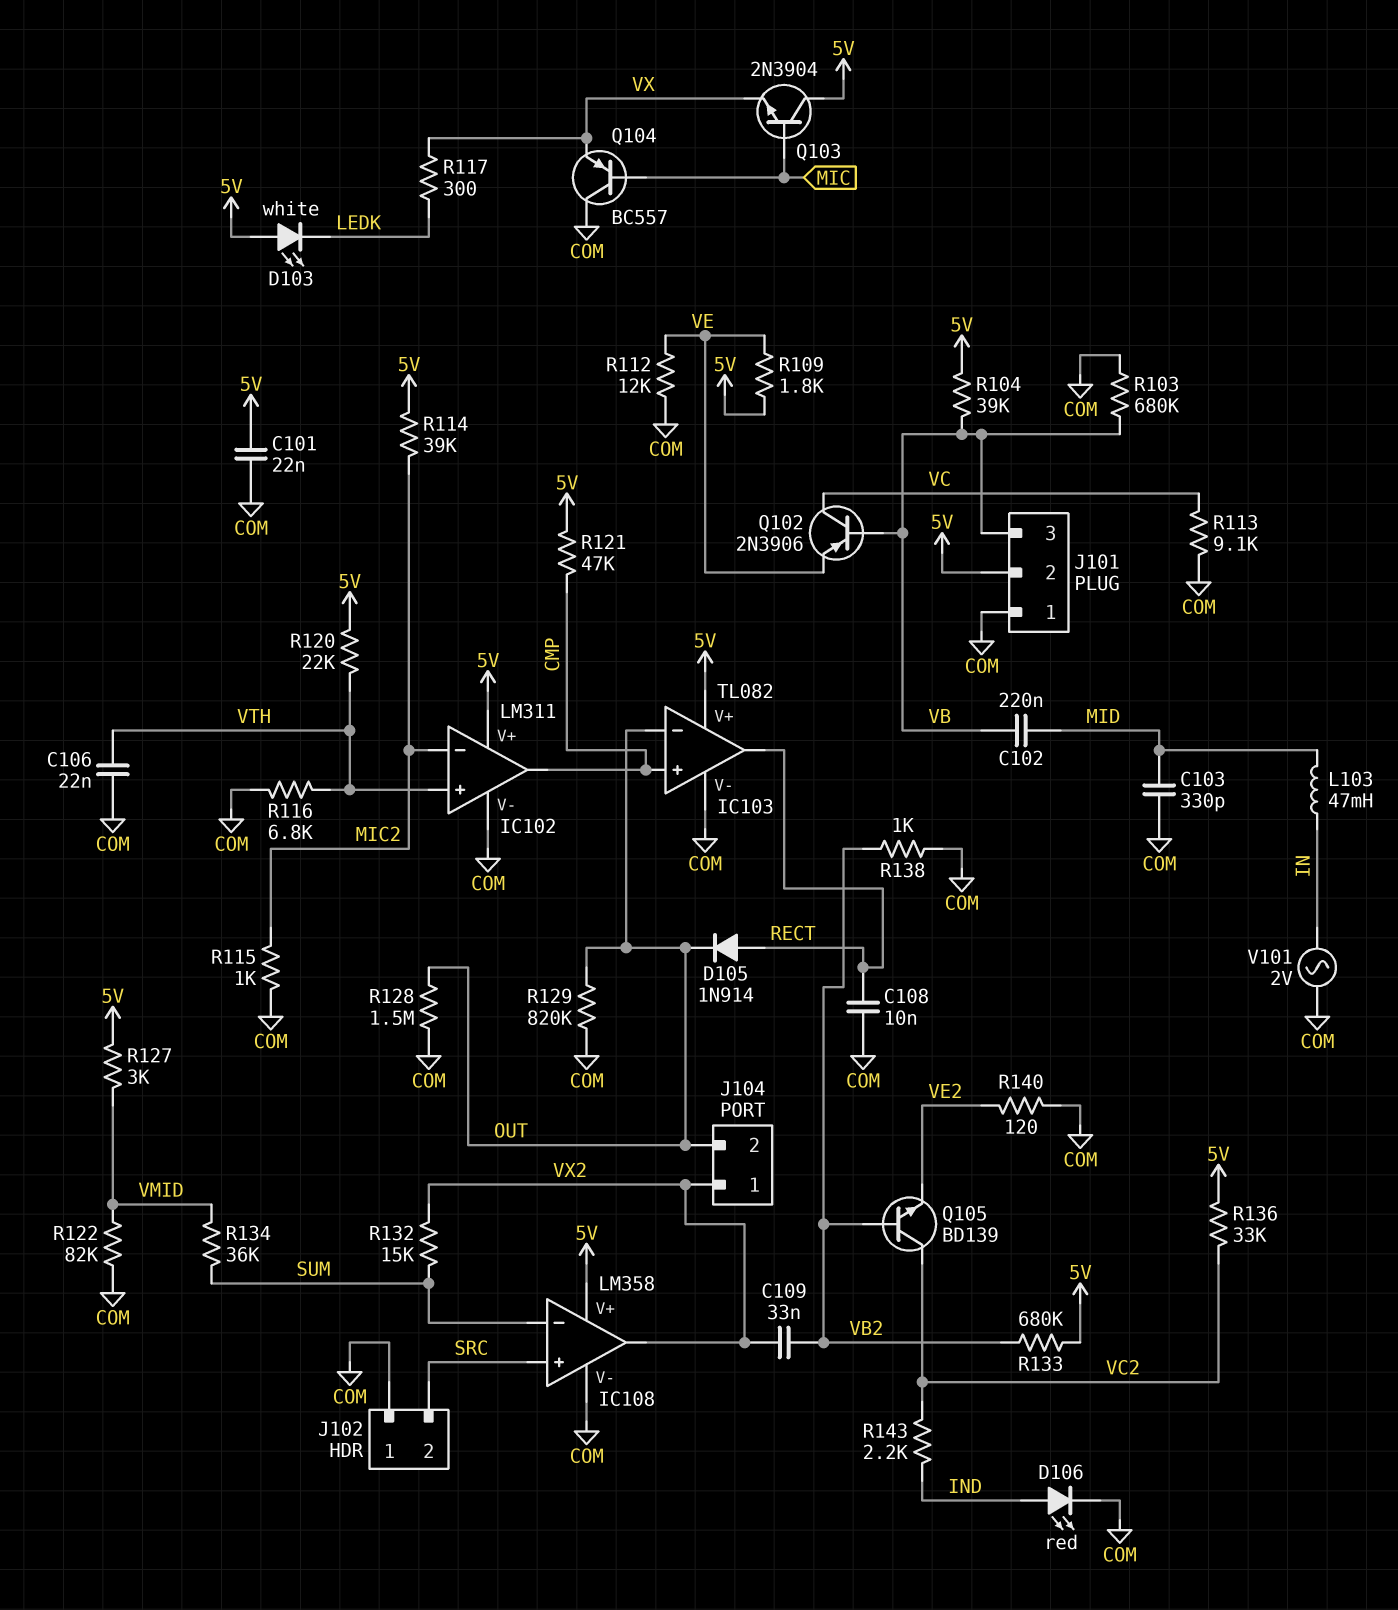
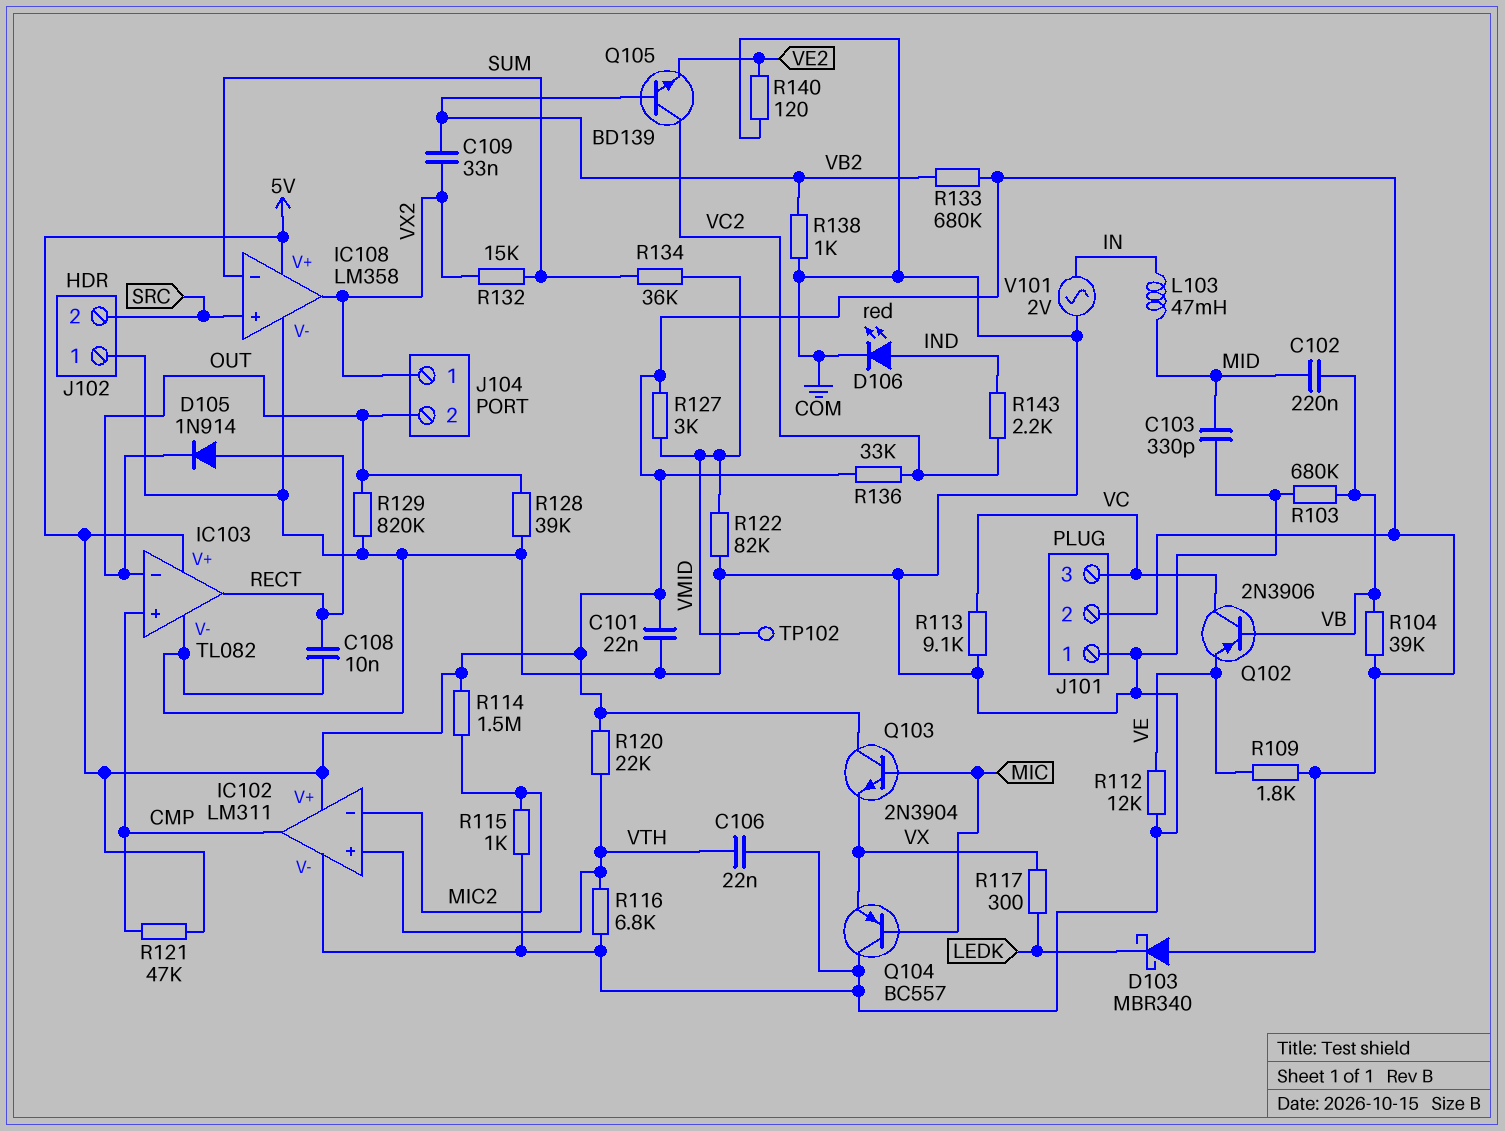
D103: LED white (A 5V, K LEDK) -> schottky MBR340 (A 5V, K LEDK)
J101 pin 3: VB -> VC
R114: 39k (5V, MIC2) -> 1.5M (5V, MIC2)
R128: 1.5M (COM, OUT) -> 39k (COM, OUT)
TP102: none -> test point (VMID)

